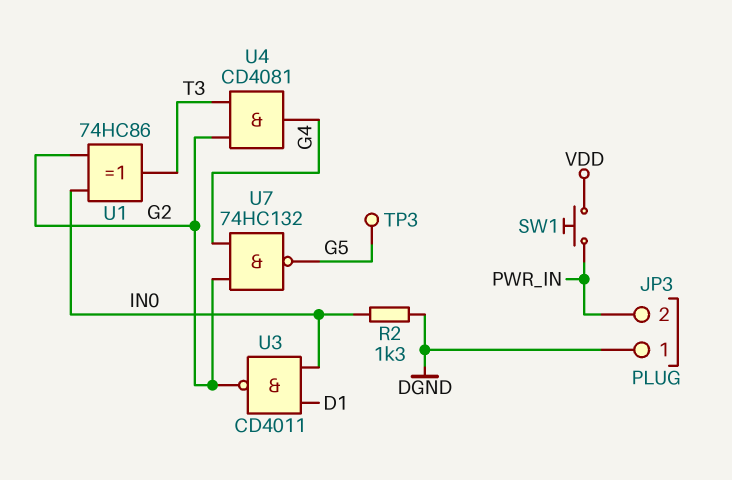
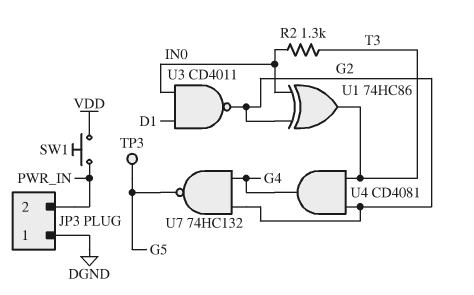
R2: 1.3k (DGND, IN0) -> 1.3k (IN0, T3)

